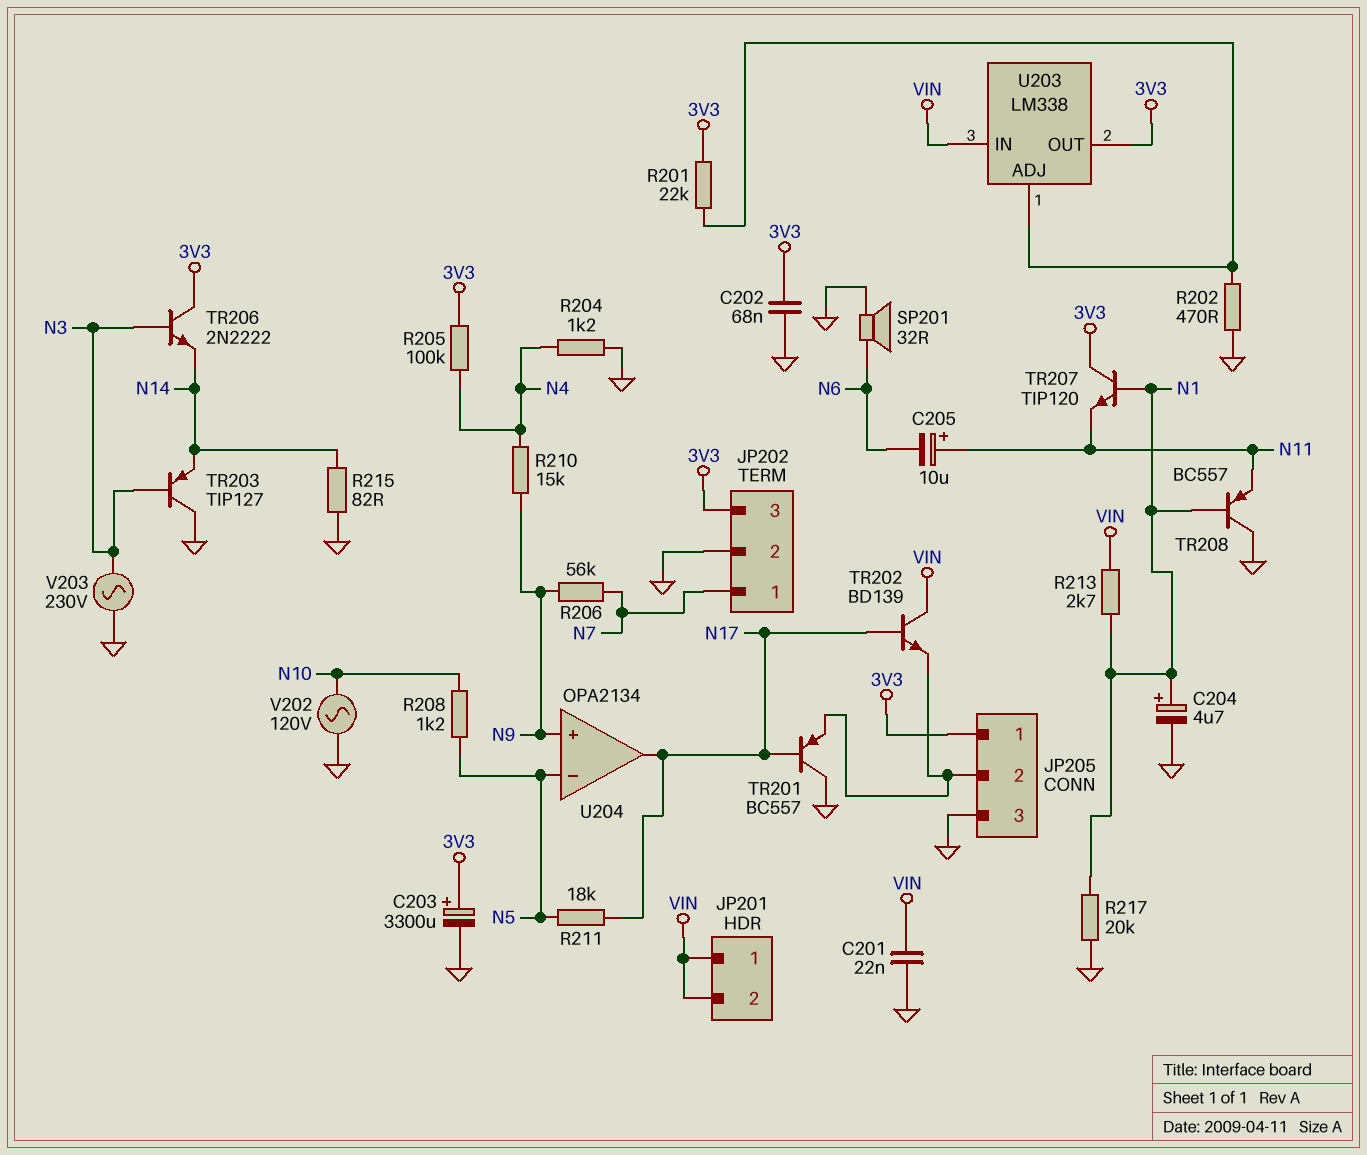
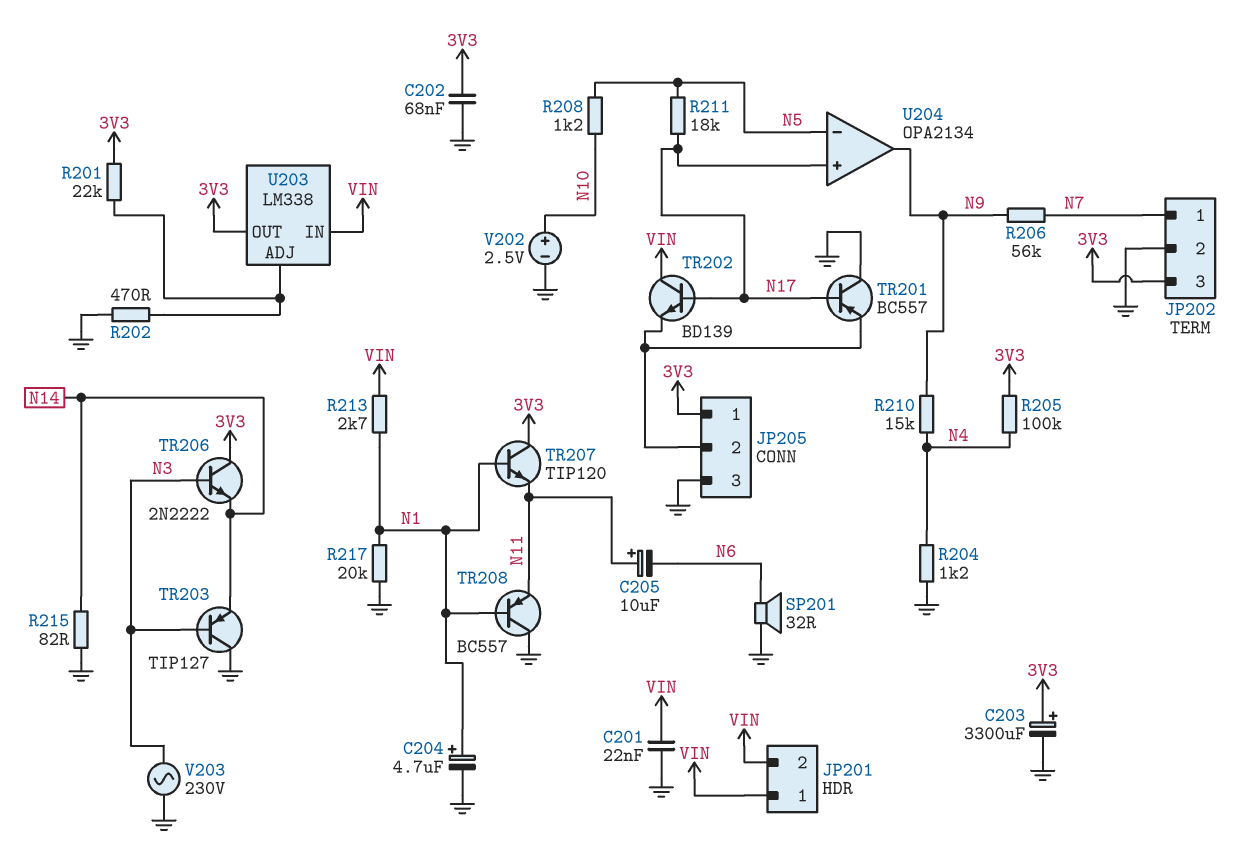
U204 pin in+: N9 -> N17
U204 pin out: N17 -> N9
V202: AC 120V (GND, N10) -> 2.5V (plus N10, minus GND)

